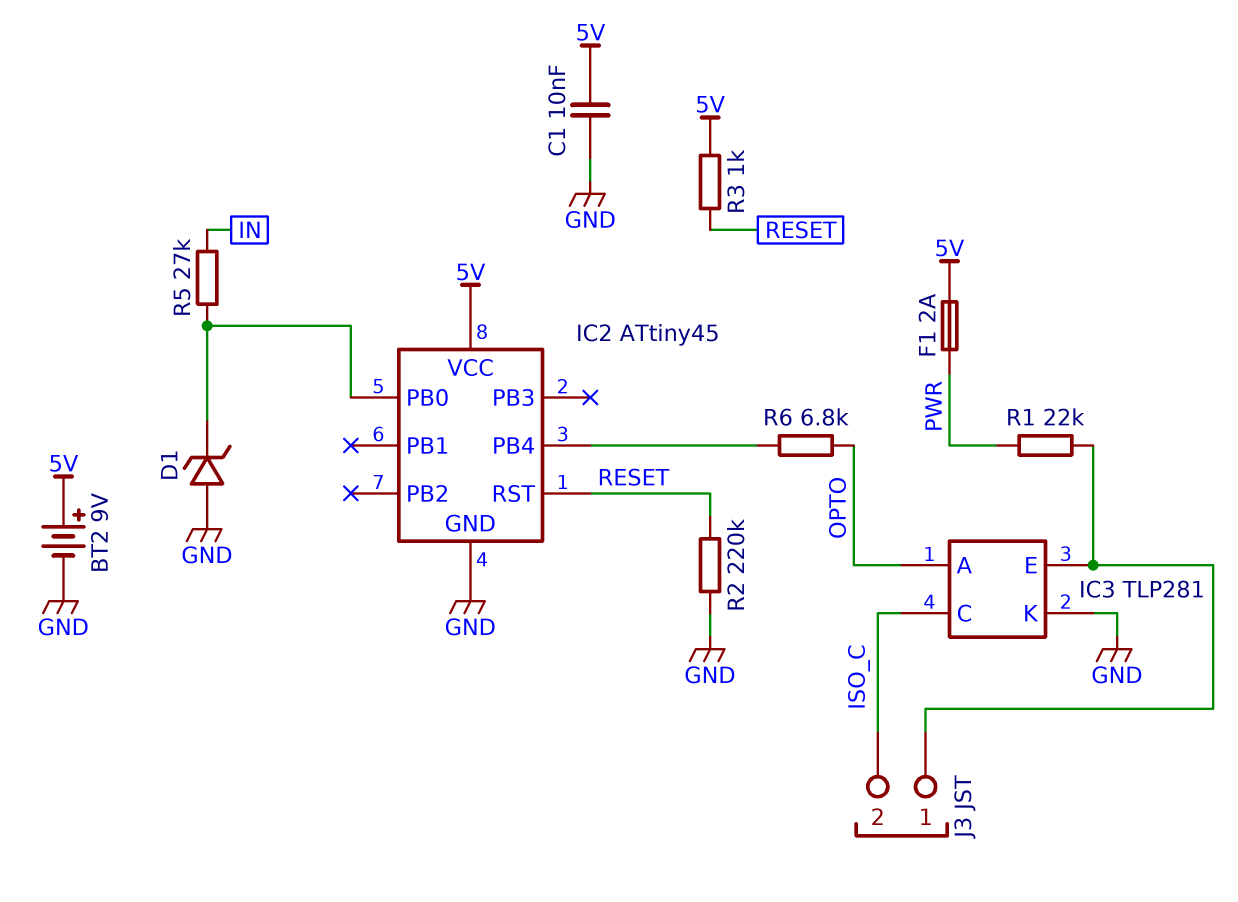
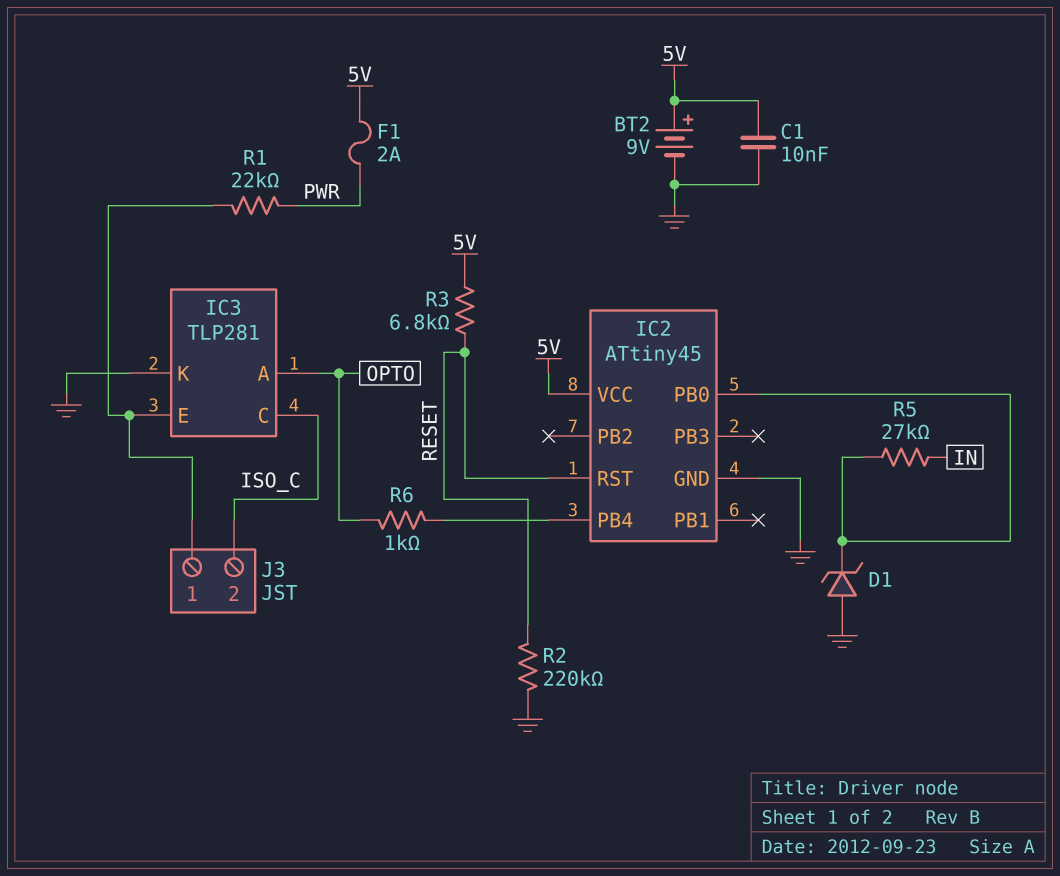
R3: 1k (5V, RESET) -> 6.8k (5V, RESET)
R6: 6.8k (IC2/PB4, OPTO) -> 1k (IC2/PB4, OPTO)

